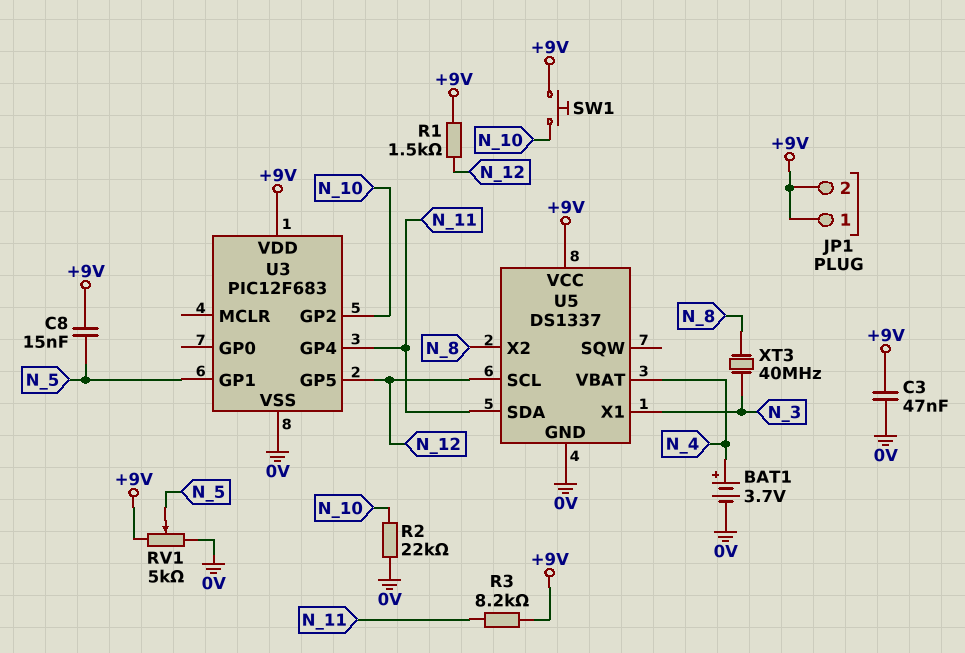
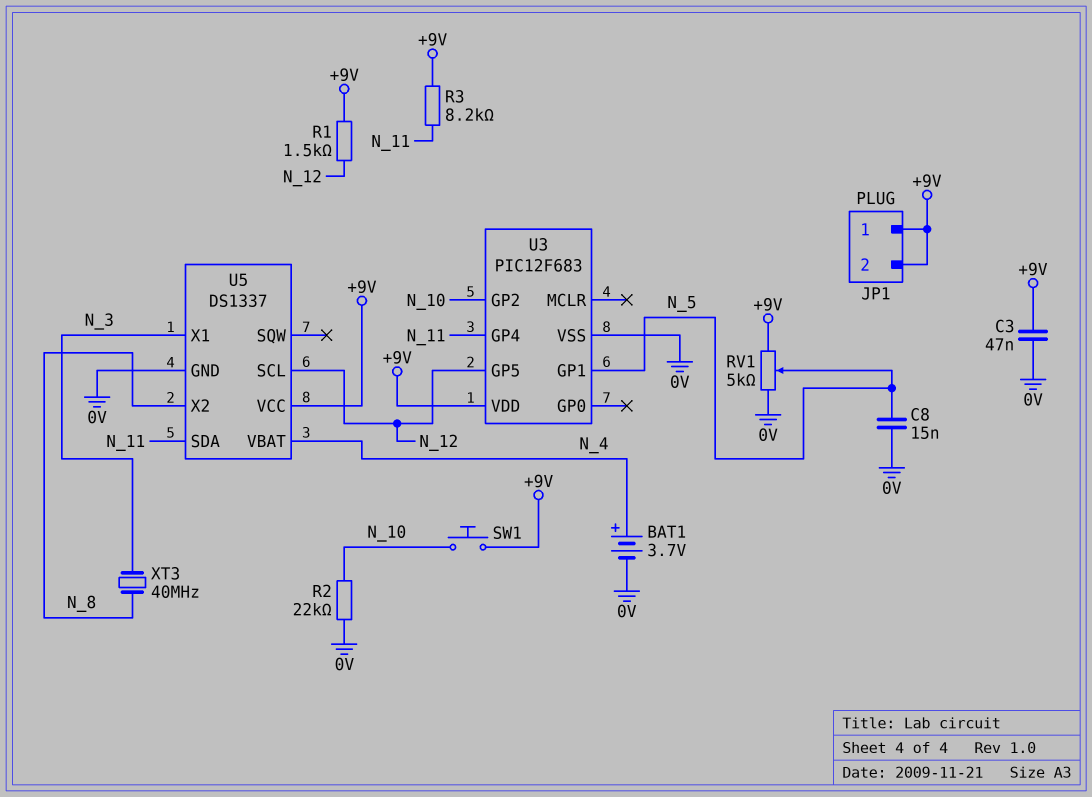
C8: 15nF (+9V, N_5) -> 15nF (0V, N_5)

